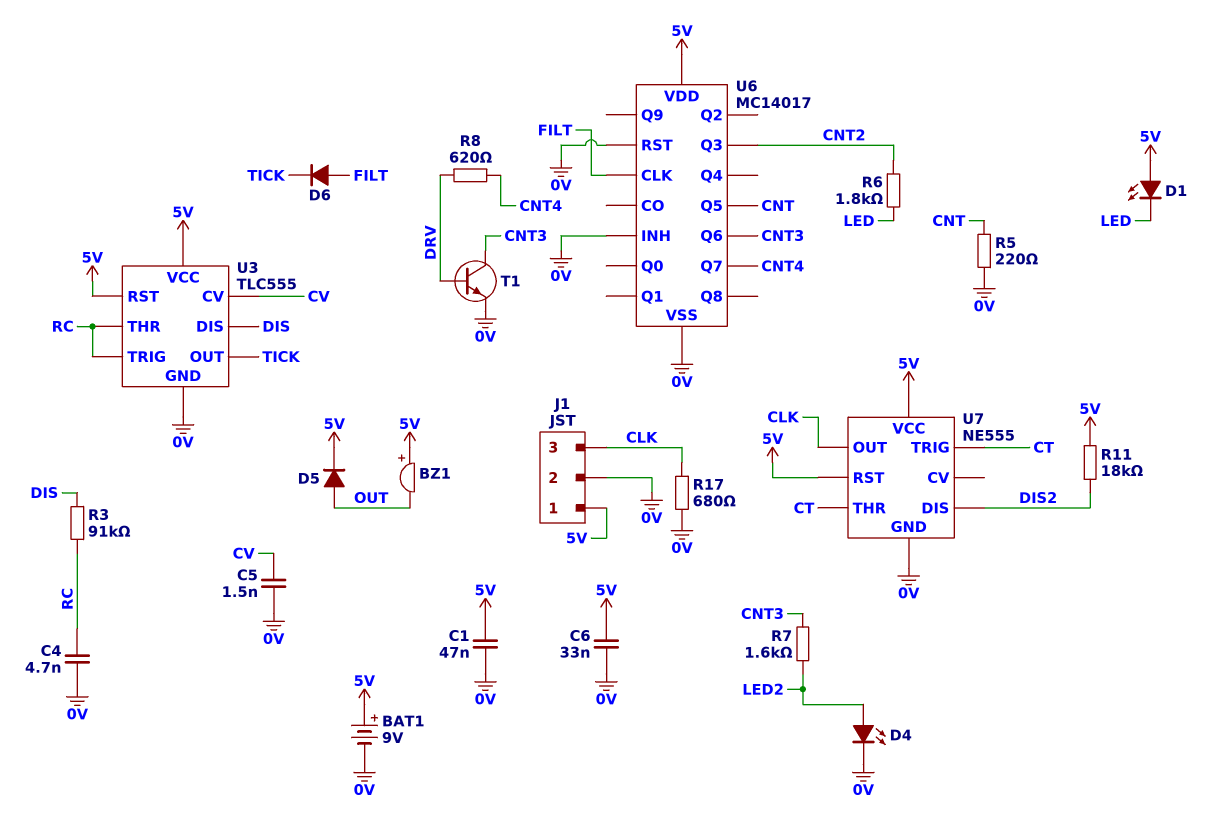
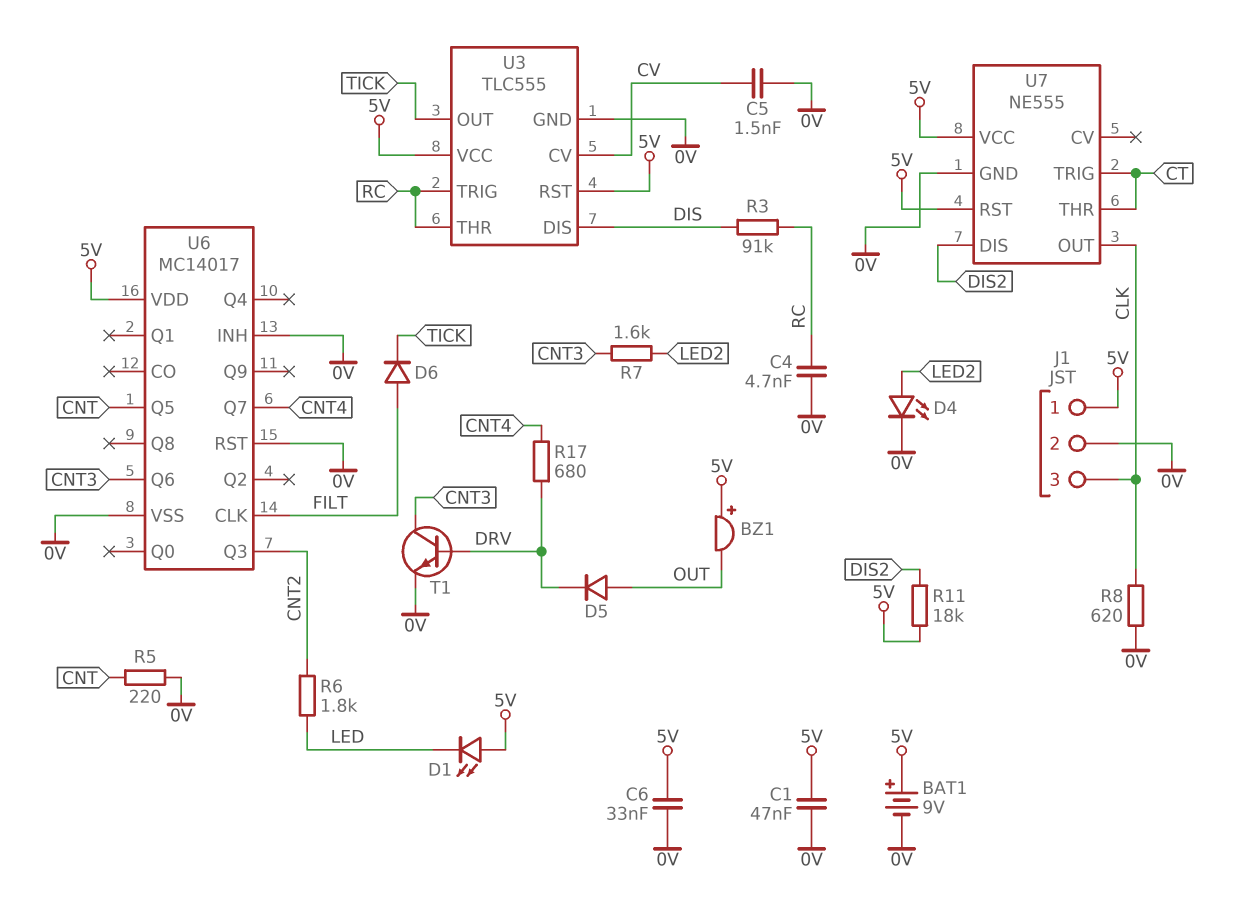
D5: diode (A OUT, K 5V) -> diode (A OUT, K DRV)
R8: 620 (CNT4, DRV) -> 620 (0V, CLK)
R17: 680 (0V, CLK) -> 680 (CNT4, DRV)

